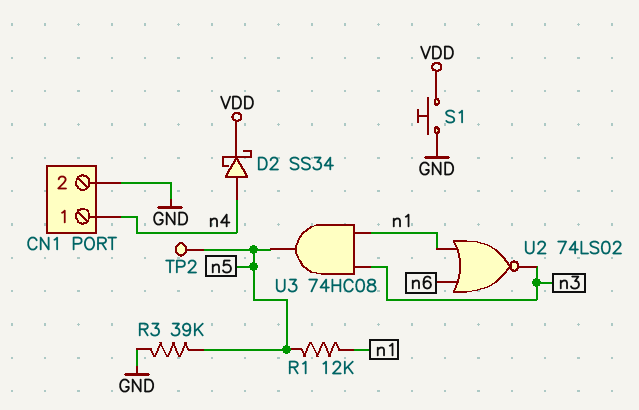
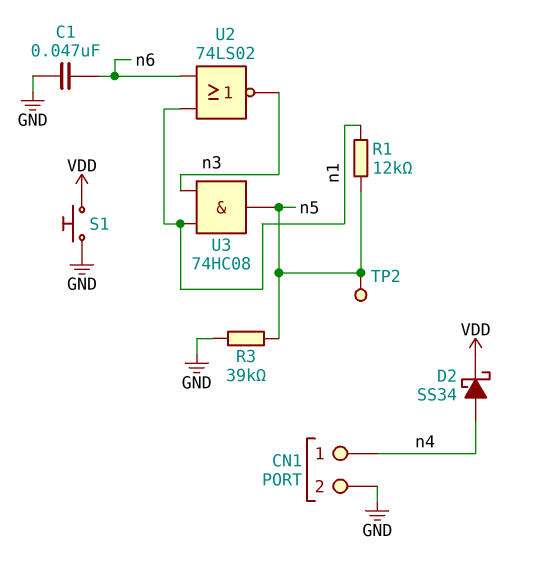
C1: none -> 47nF (GND, n6)

